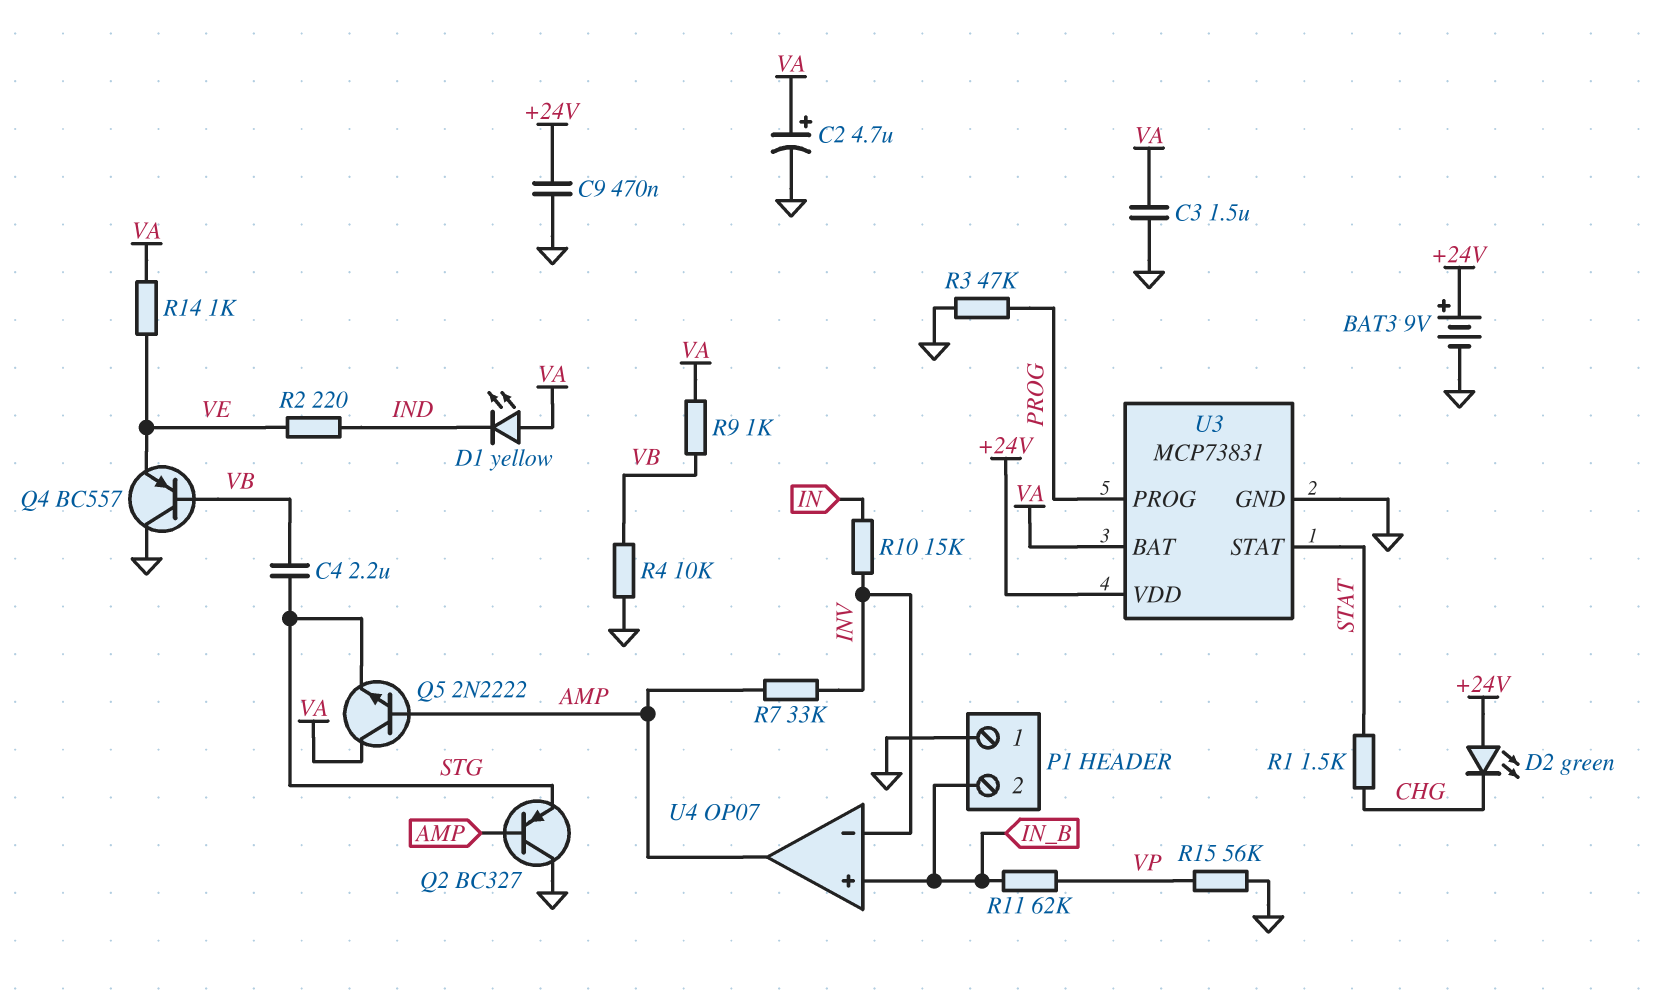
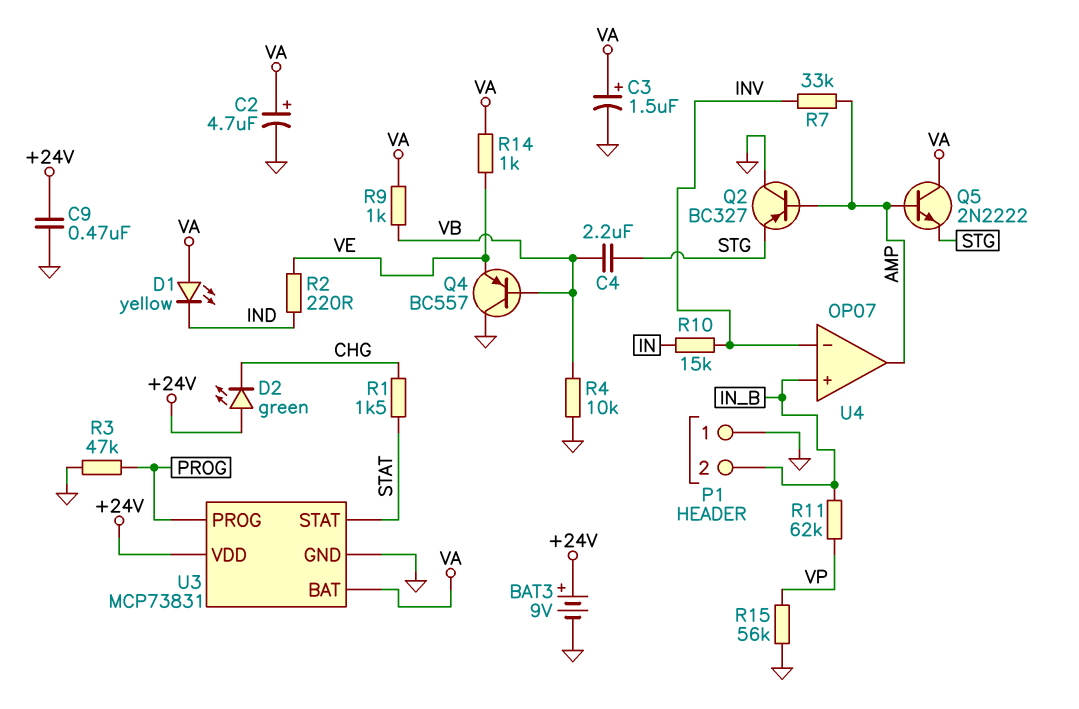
C3: 1.5uF (GND, VA) -> 1.5uF (plus VA, minus GND)

